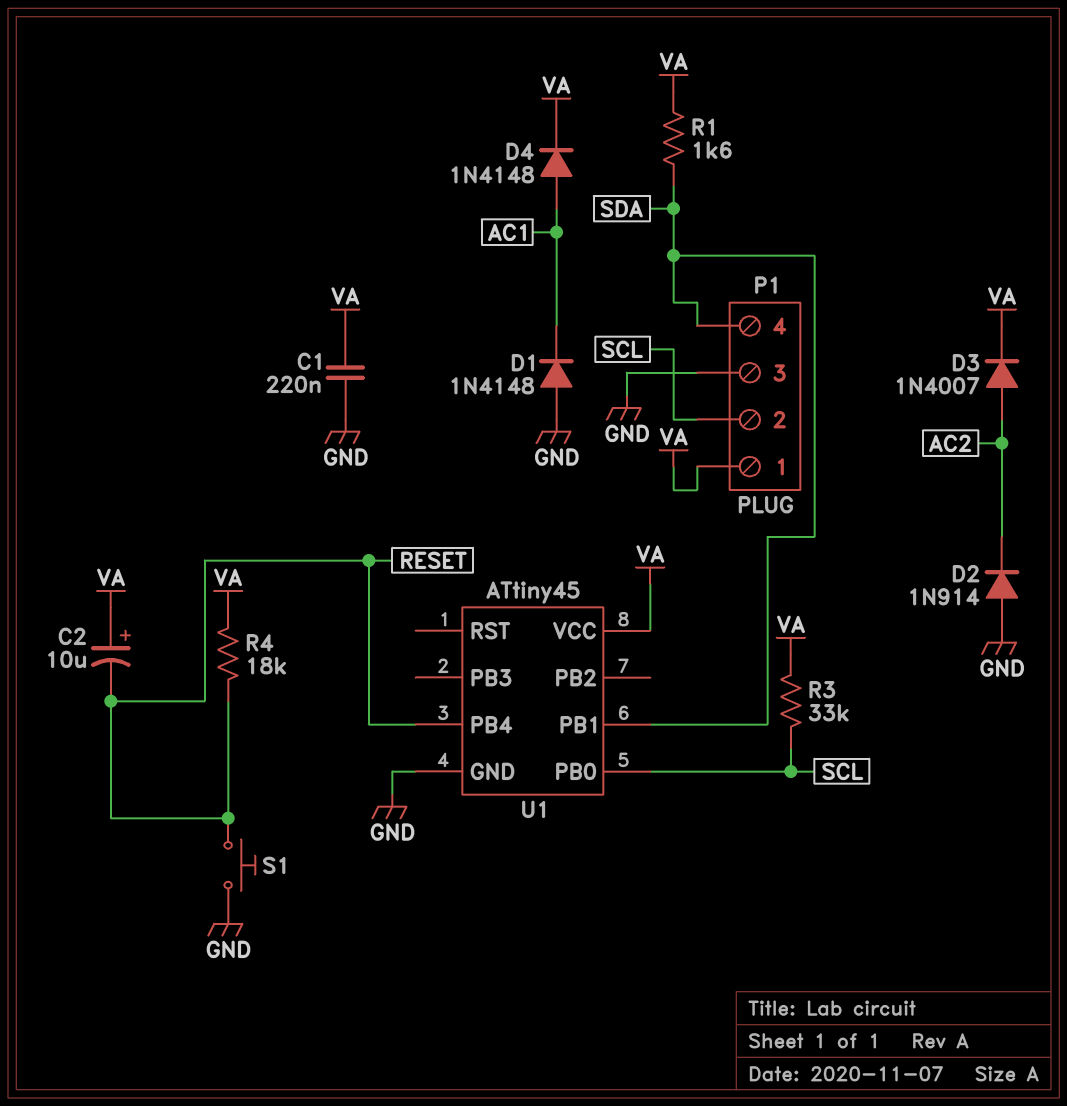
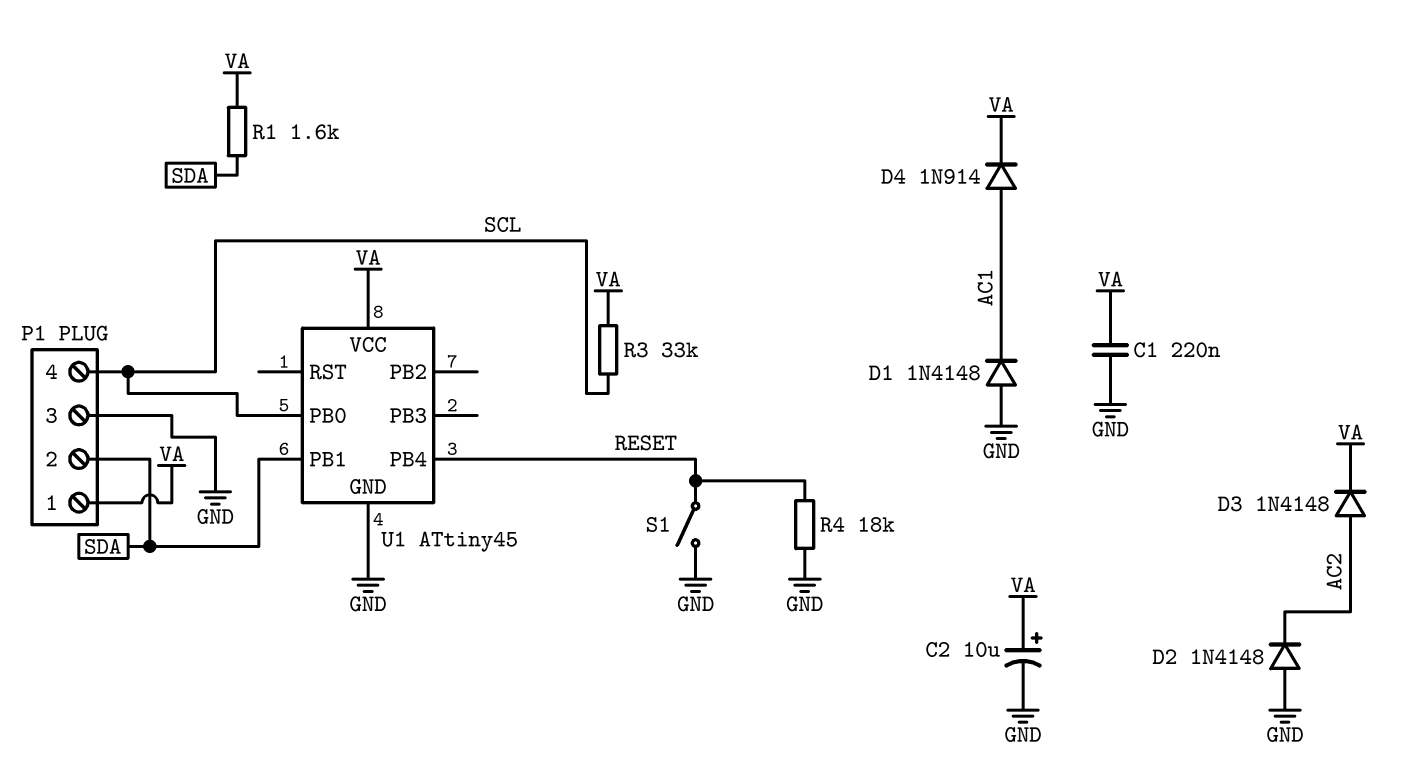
C2: 10uF (plus VA, minus RESET) -> 10uF (plus VA, minus GND)
D2: diode 1N914 (A GND, K AC2) -> diode 1N4148 (A GND, K AC2)
D3: diode 1N4007 (A AC2, K VA) -> diode 1N4148 (A AC2, K VA)
D4: diode 1N4148 (A AC1, K VA) -> diode 1N914 (A AC1, K VA)
P1 pin 2: SCL -> SDA
P1 pin 4: SDA -> SCL
R4: 18k (RESET, VA) -> 18k (GND, RESET)
S1: button (GND, RESET) -> switch (GND, RESET)

